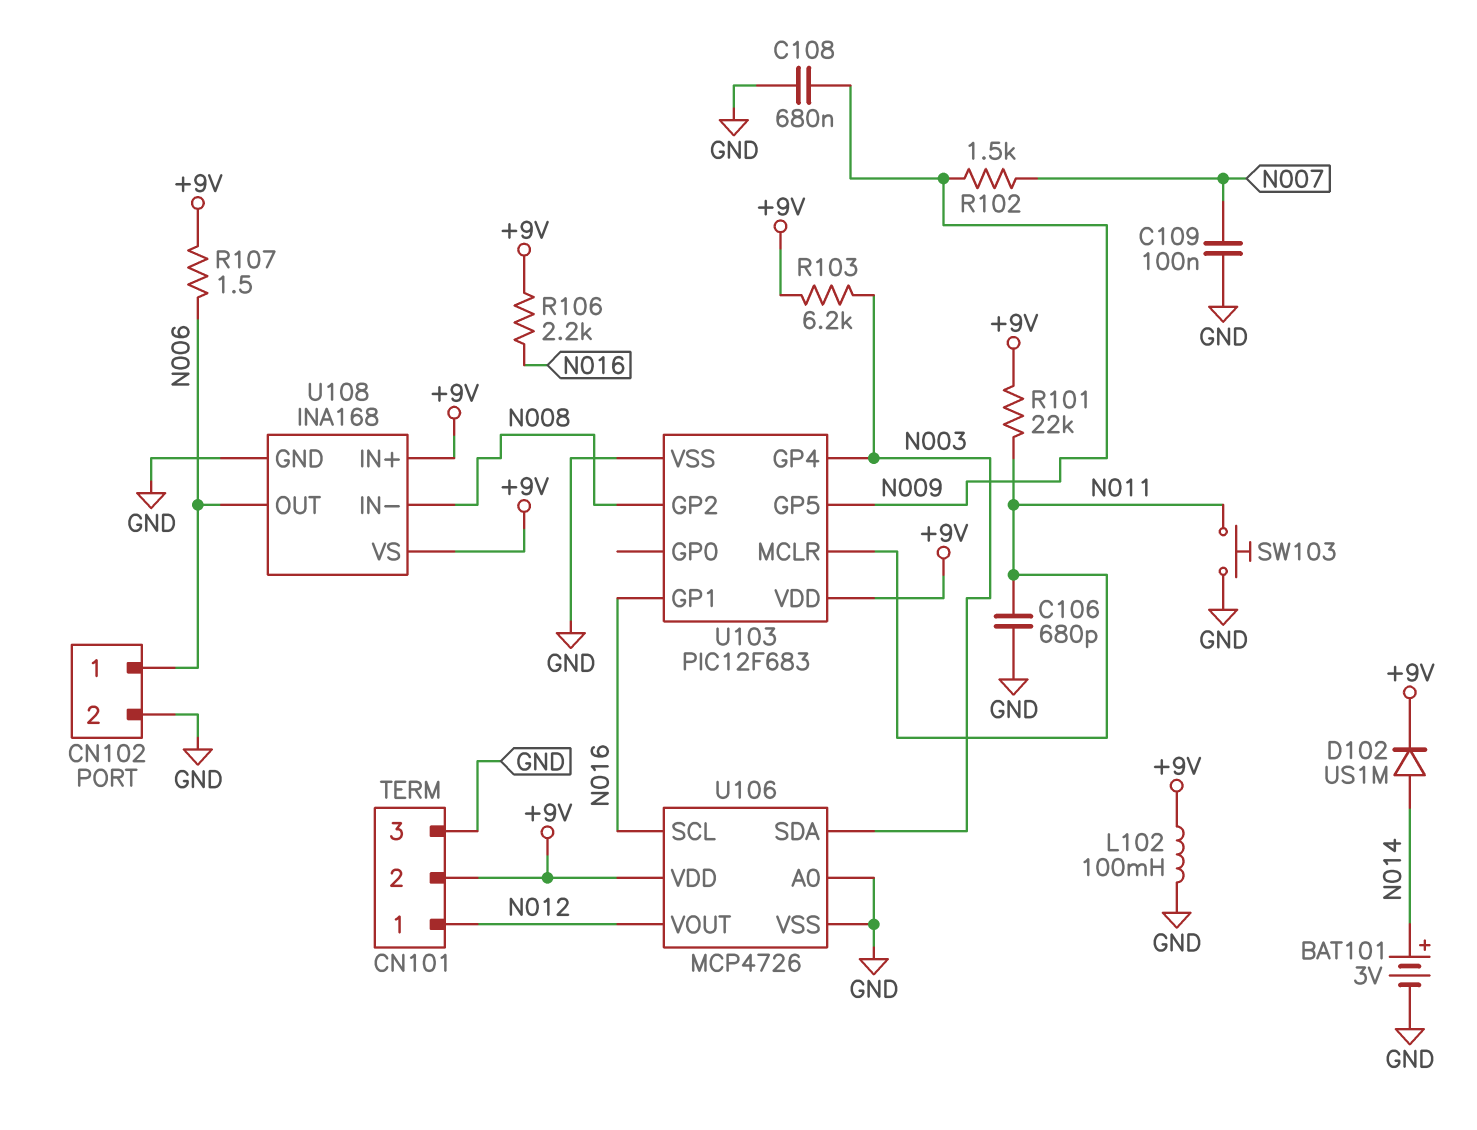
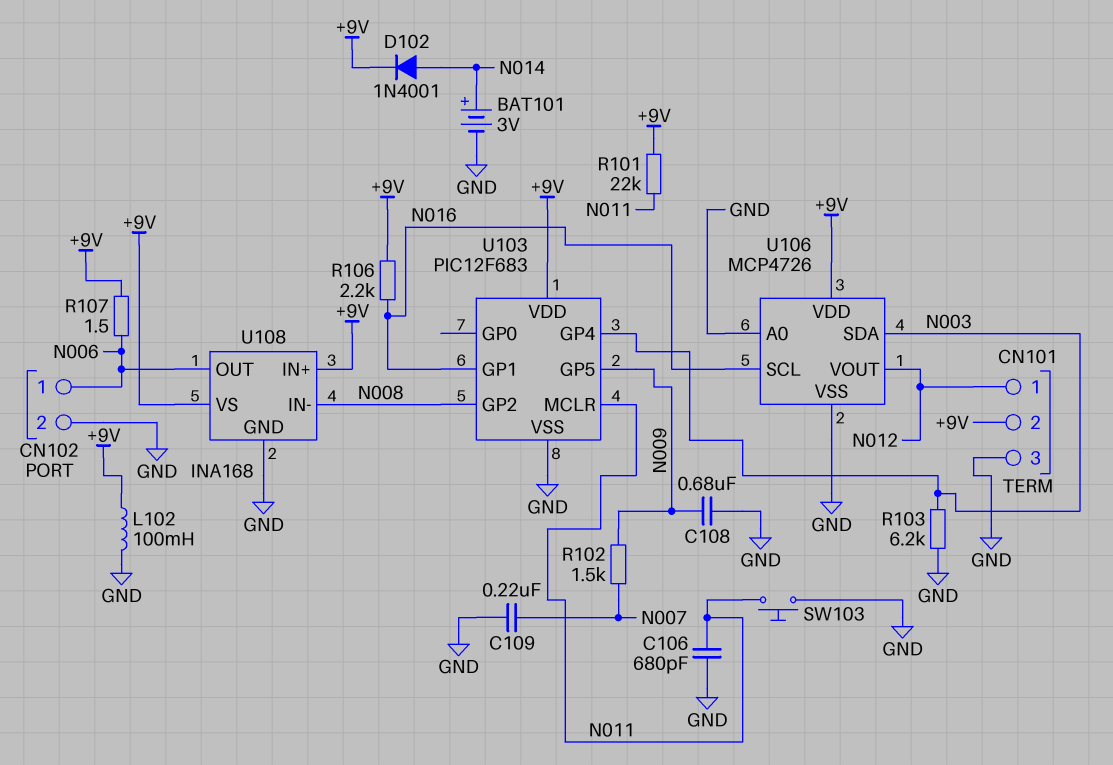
C109: 100nF (GND, N007) -> 220nF (GND, N007)
D102: diode US1M (A N014, K +9V) -> diode 1N4001 (A N014, K +9V)
R103: 6.2k (+9V, N003) -> 6.2k (GND, N003)

